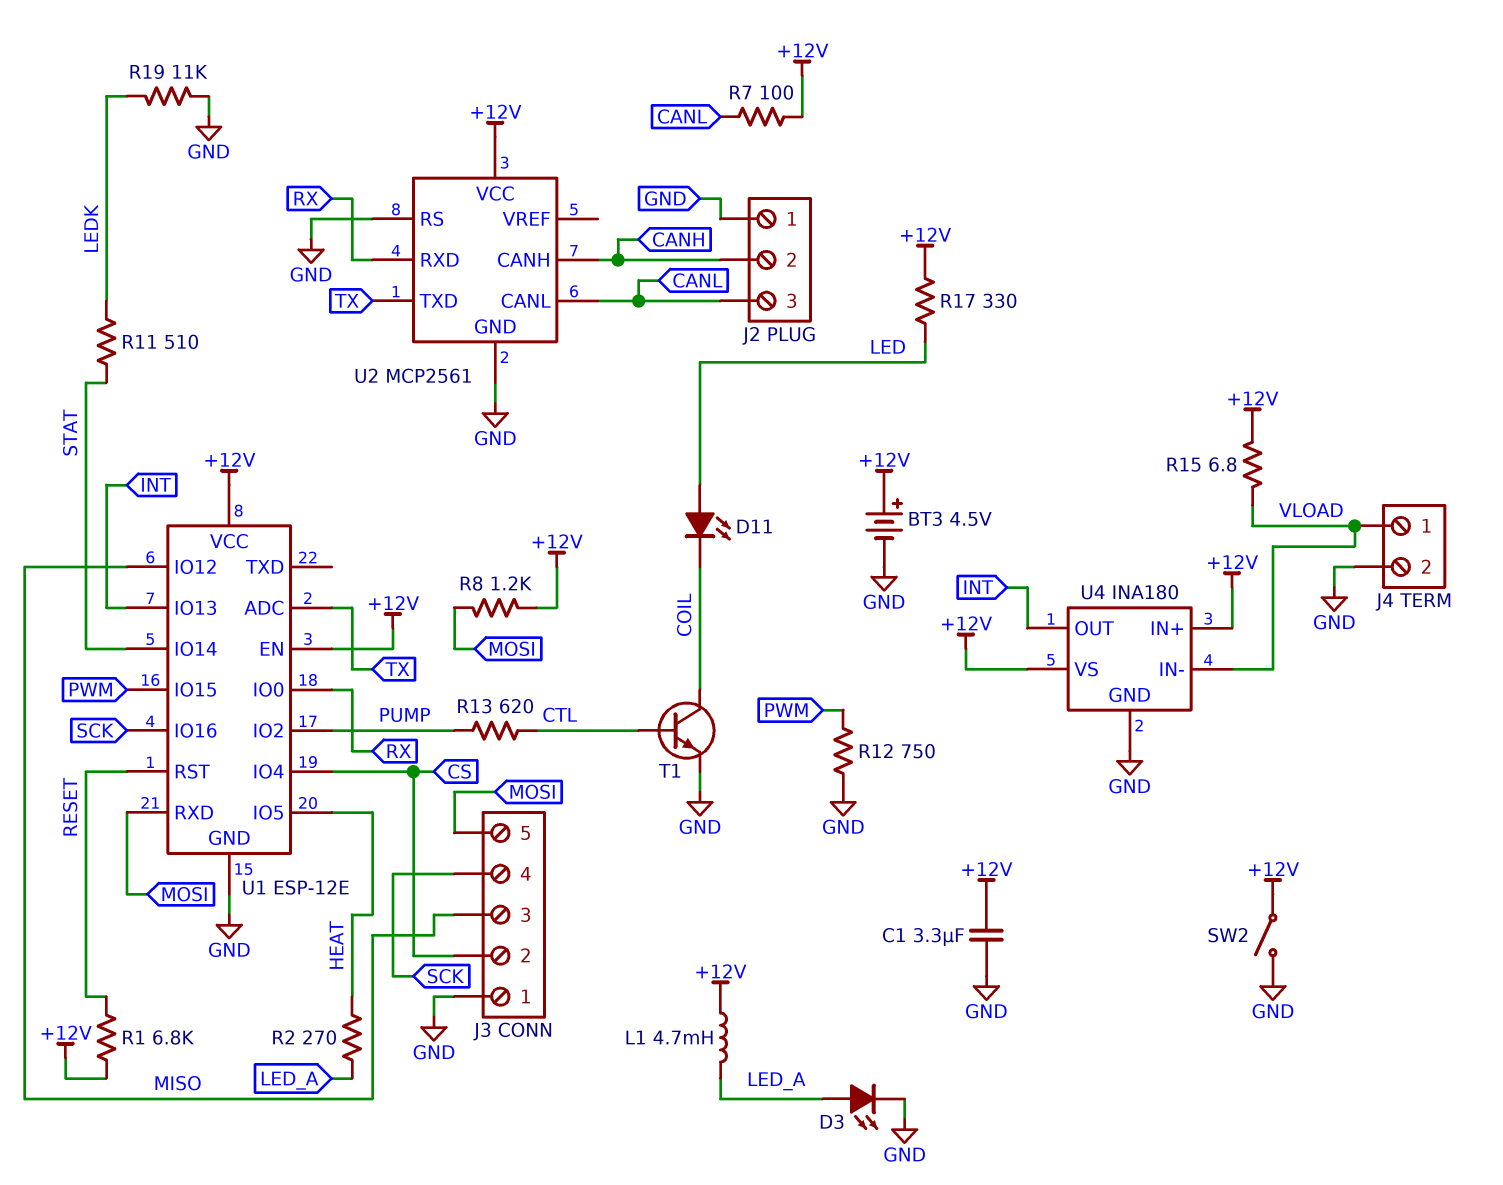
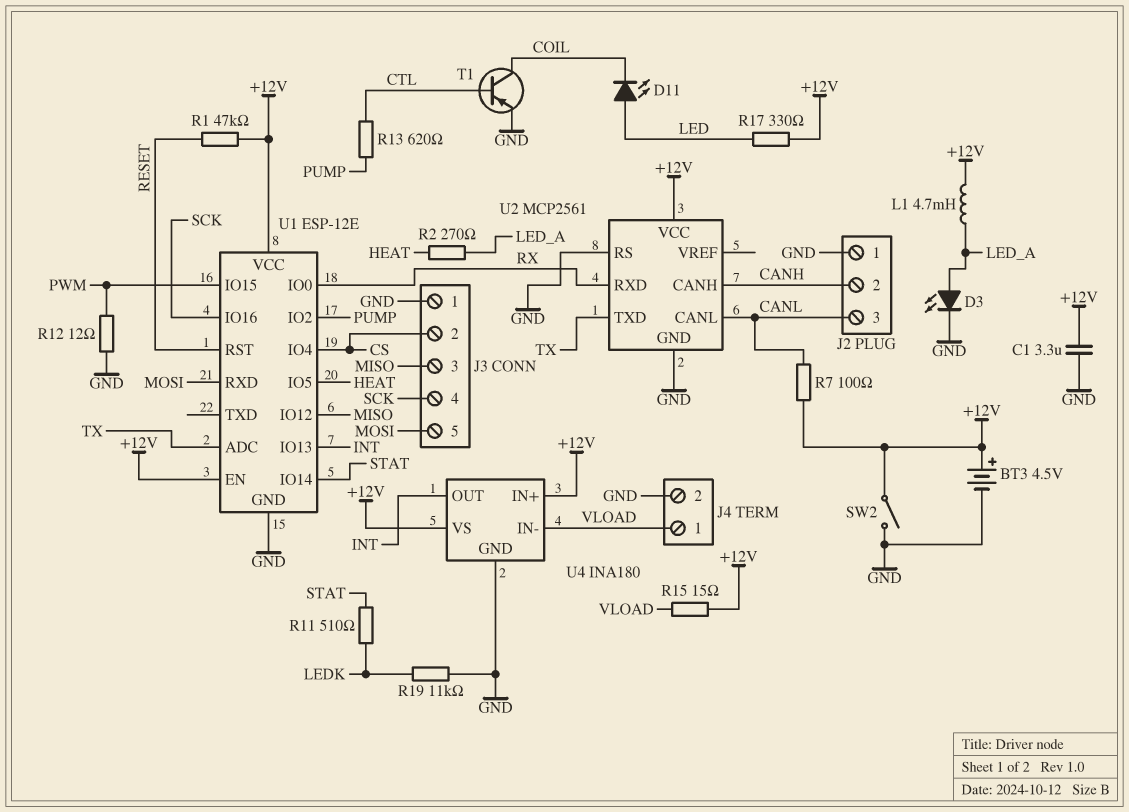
R1: 6.8k (+12V, RESET) -> 47k (+12V, RESET)
R8: 1.2k (+12V, MOSI) -> none
R12: 750 (GND, PWM) -> 12 (GND, PWM)
R15: 6.8 (+12V, VLOAD) -> 15 (+12V, VLOAD)
T1: NPN (B CTL, C COIL, E GND) -> PNP (B CTL, C COIL, E GND)

